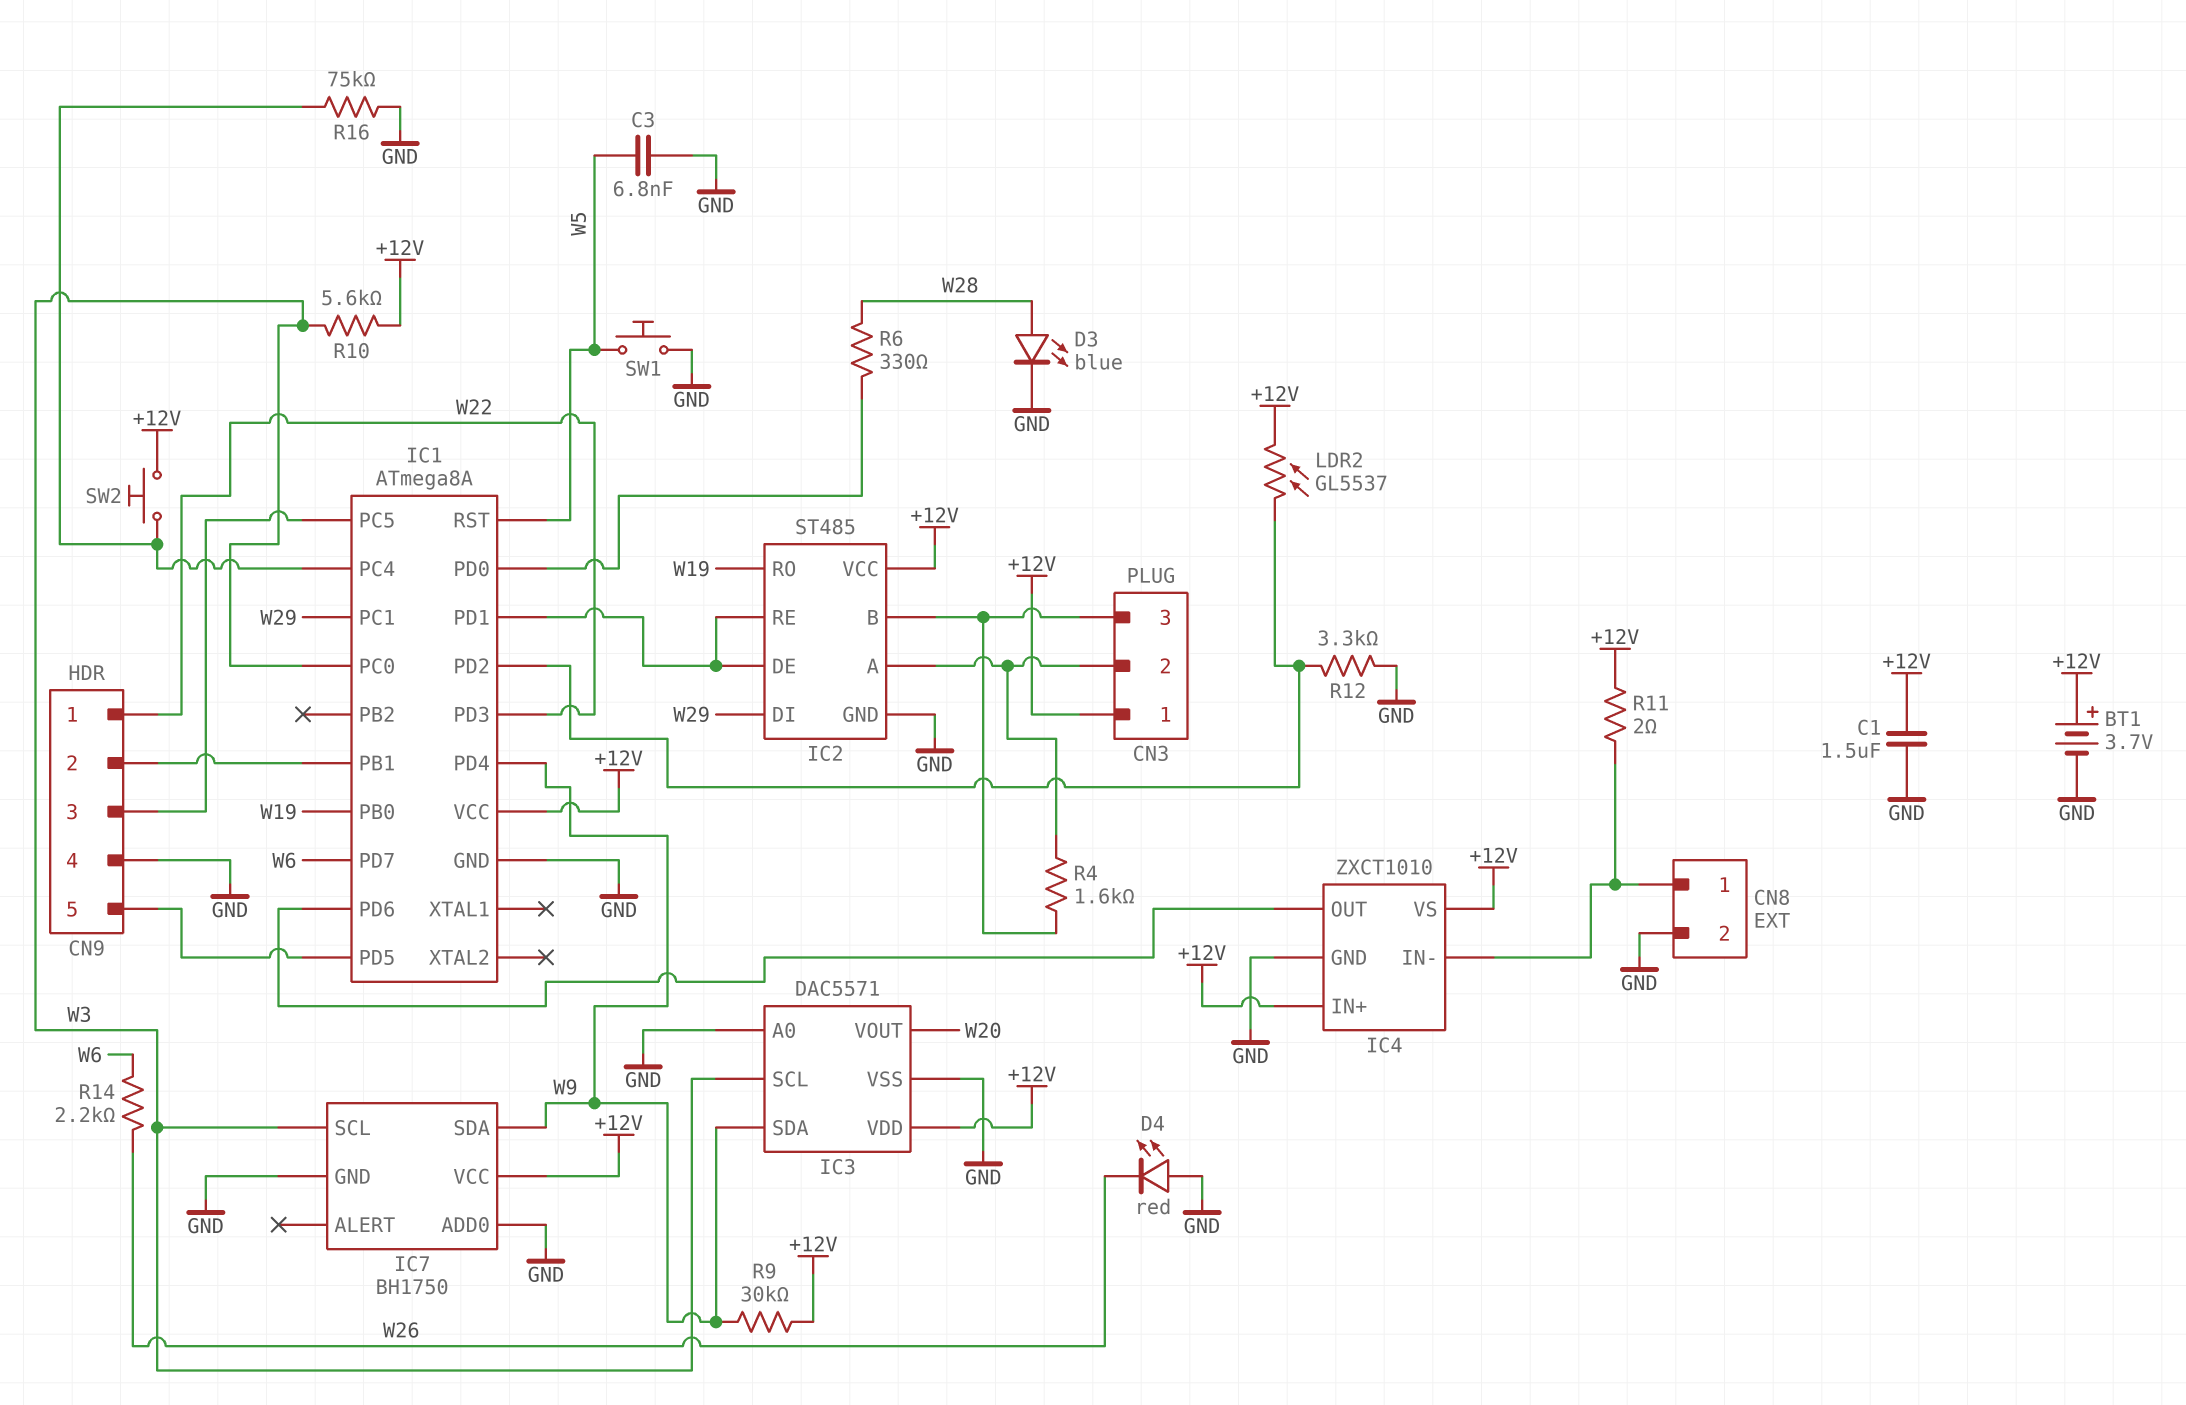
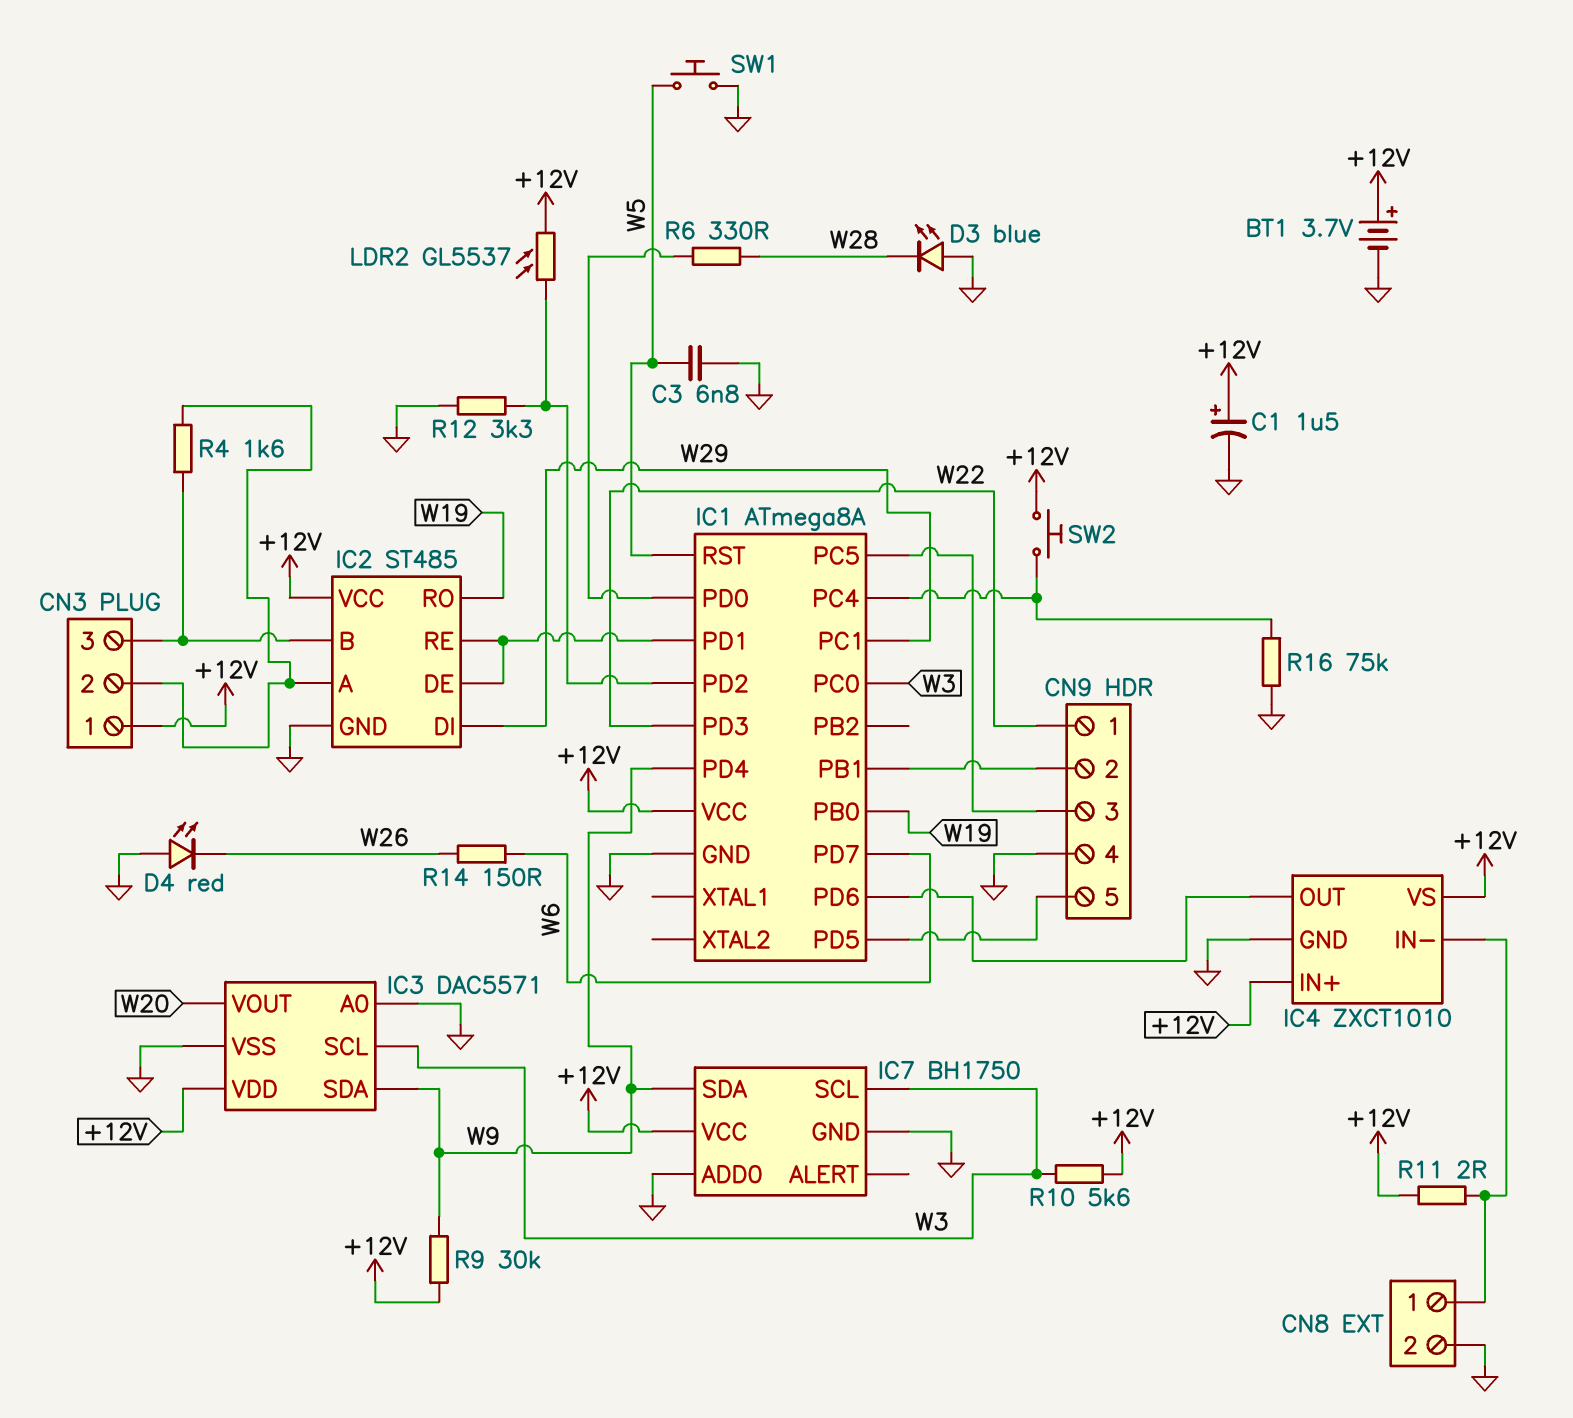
C1: 1.5uF (+12V, GND) -> 1.5uF (plus +12V, minus GND)
D3: LED blue (A W28, K GND) -> LED blue (A GND, K W28)
R14: 2.2k (W6, W26) -> 150 (W6, W26)

